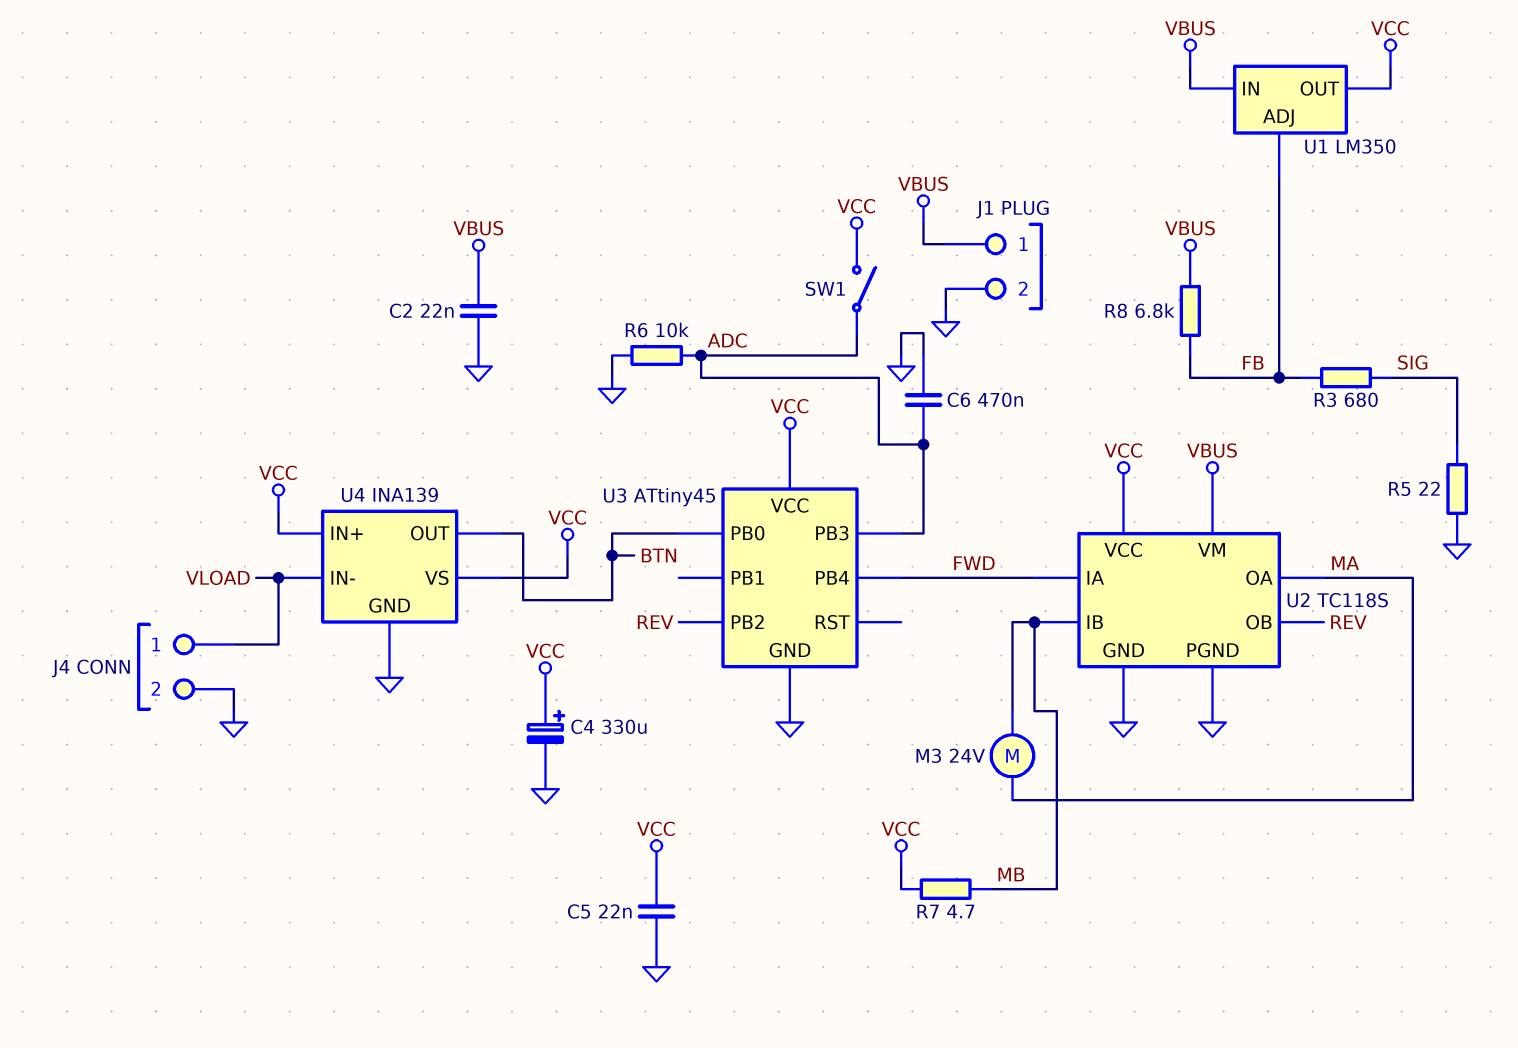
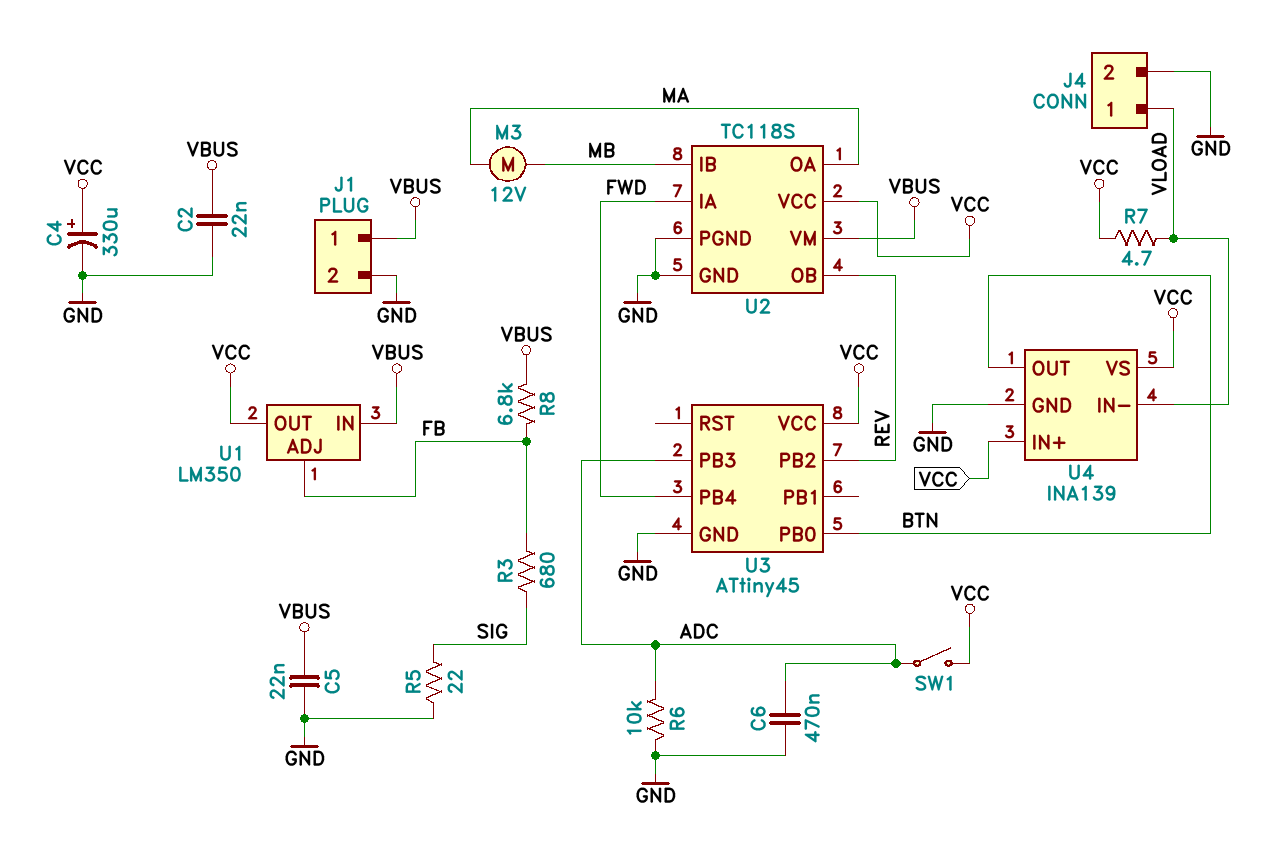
C5: 22nF (GND, VCC) -> 22nF (GND, VBUS)
M3: motor 24V (MA, MB) -> motor 12V (MA, MB)
R7: 4.7 (MB, VCC) -> 4.7 (VCC, VLOAD)

